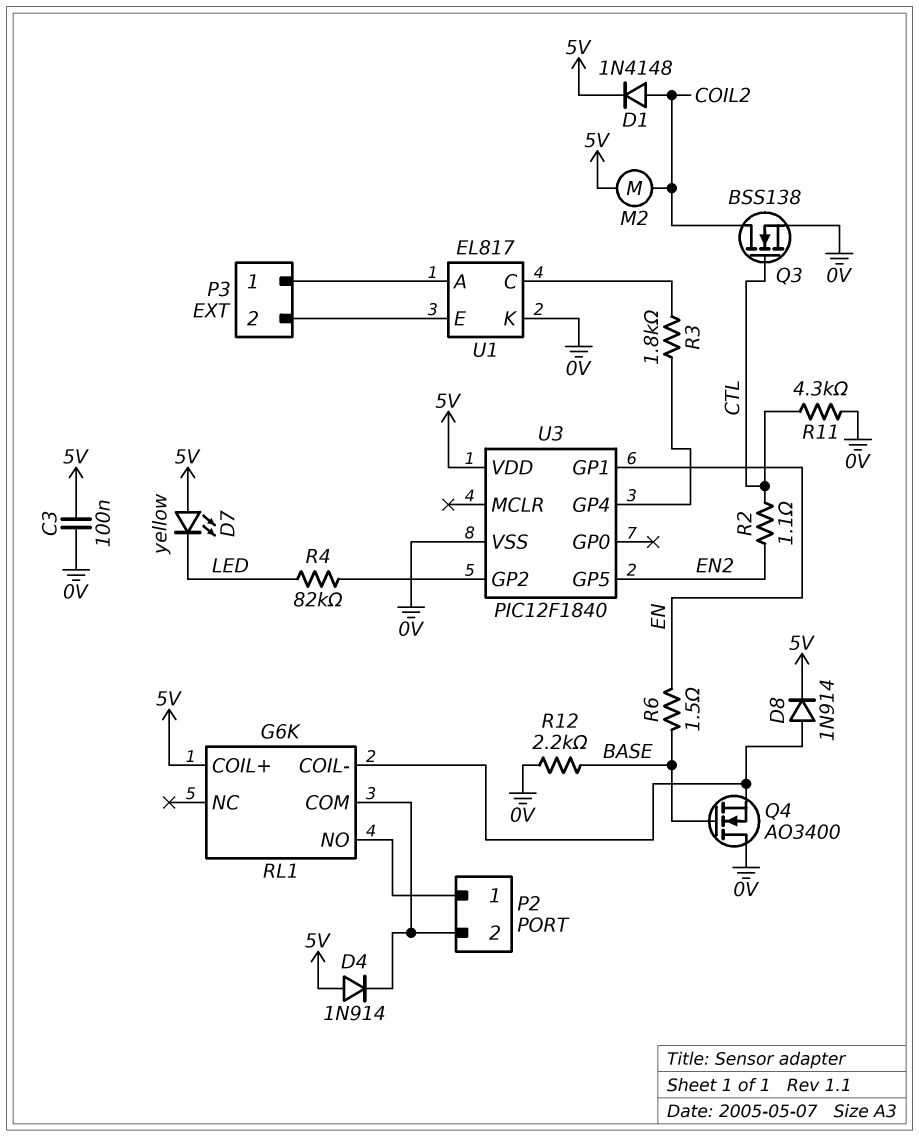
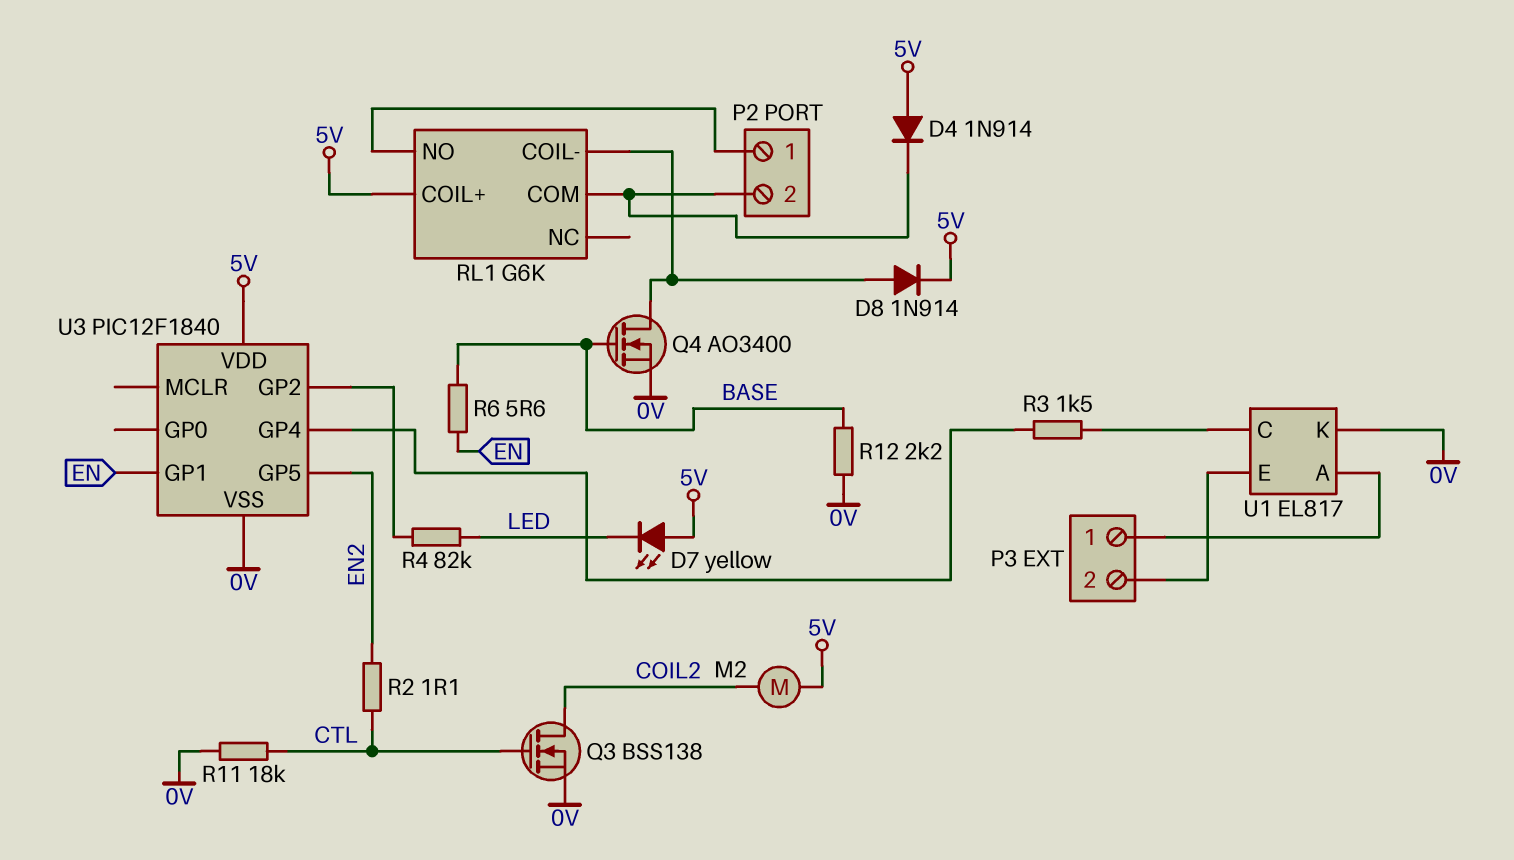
C3: 100nF (0V, 5V) -> none
D1: diode 1N4148 (A COIL2, K 5V) -> none
Q4: NMOS AO3400 (G BASE, D 0V, S RL1/COIL-) -> NMOS AO3400 (G BASE, D RL1/COIL-, S 0V)
R3: 1.8k (U1/C, U3/GP4) -> 1.5k (U1/C, U3/GP4)
R6: 1.5 (BASE, EN) -> 5.6 (BASE, EN)
R11: 4.3k (0V, CTL) -> 18k (0V, CTL)

